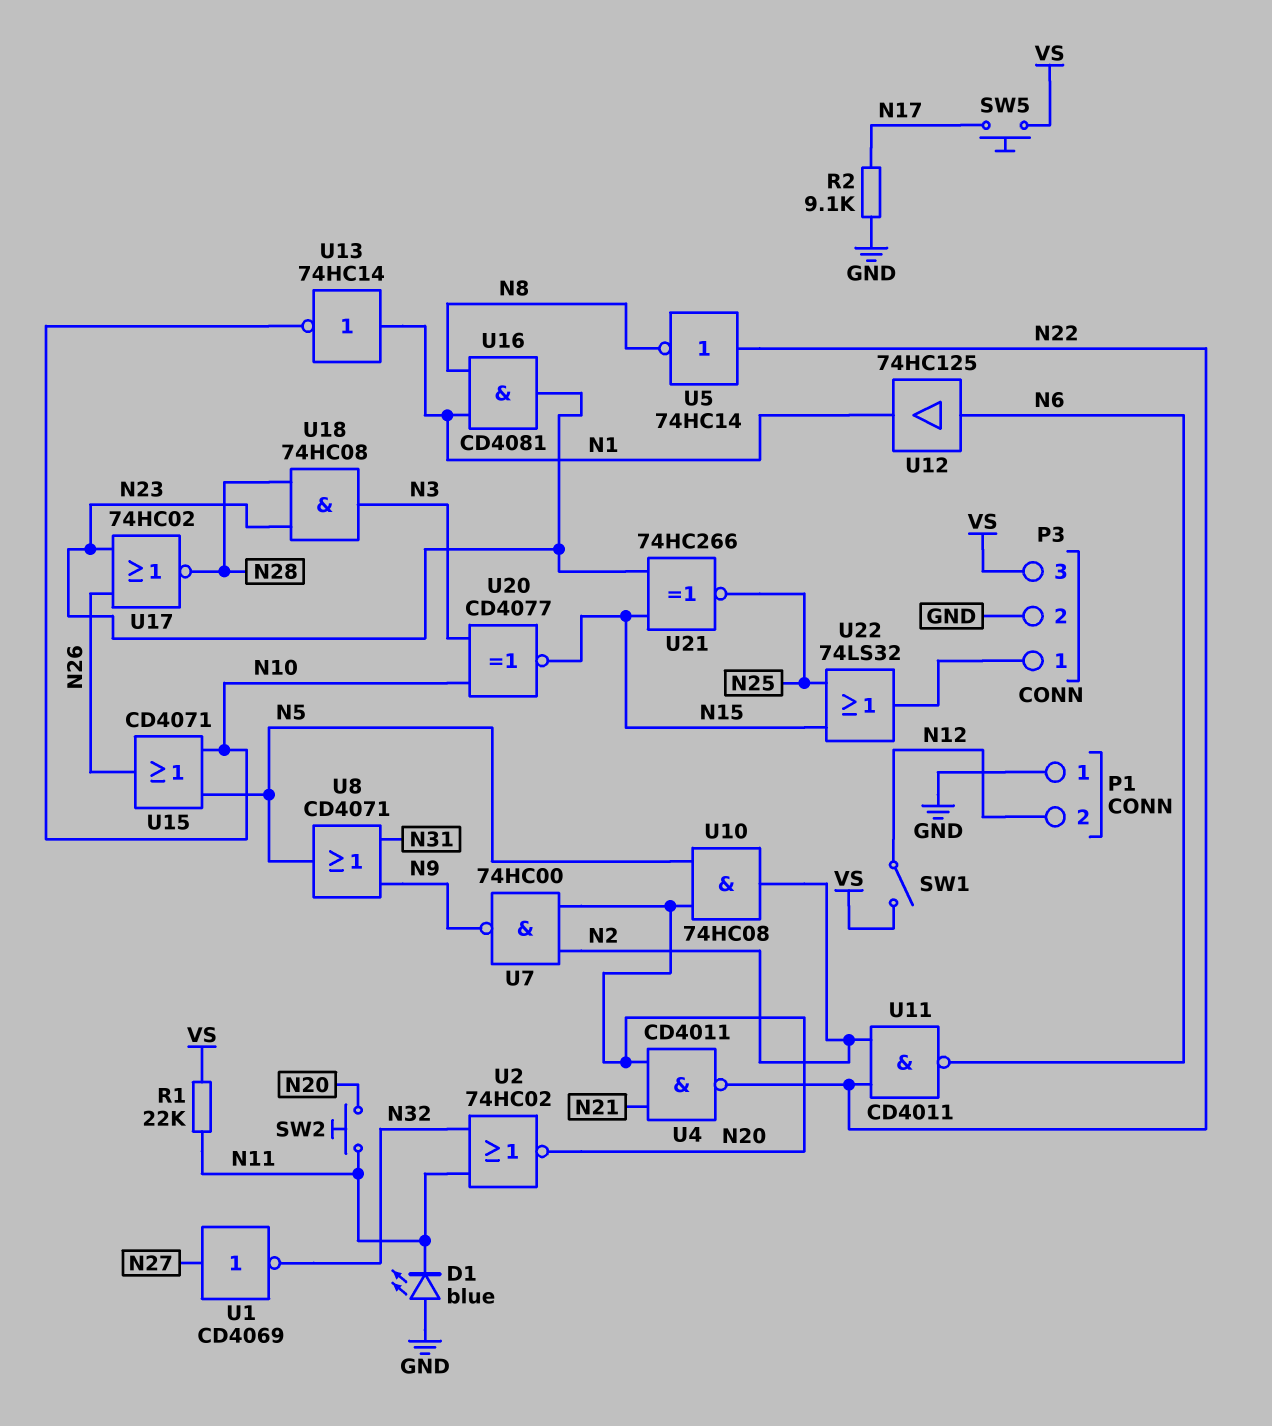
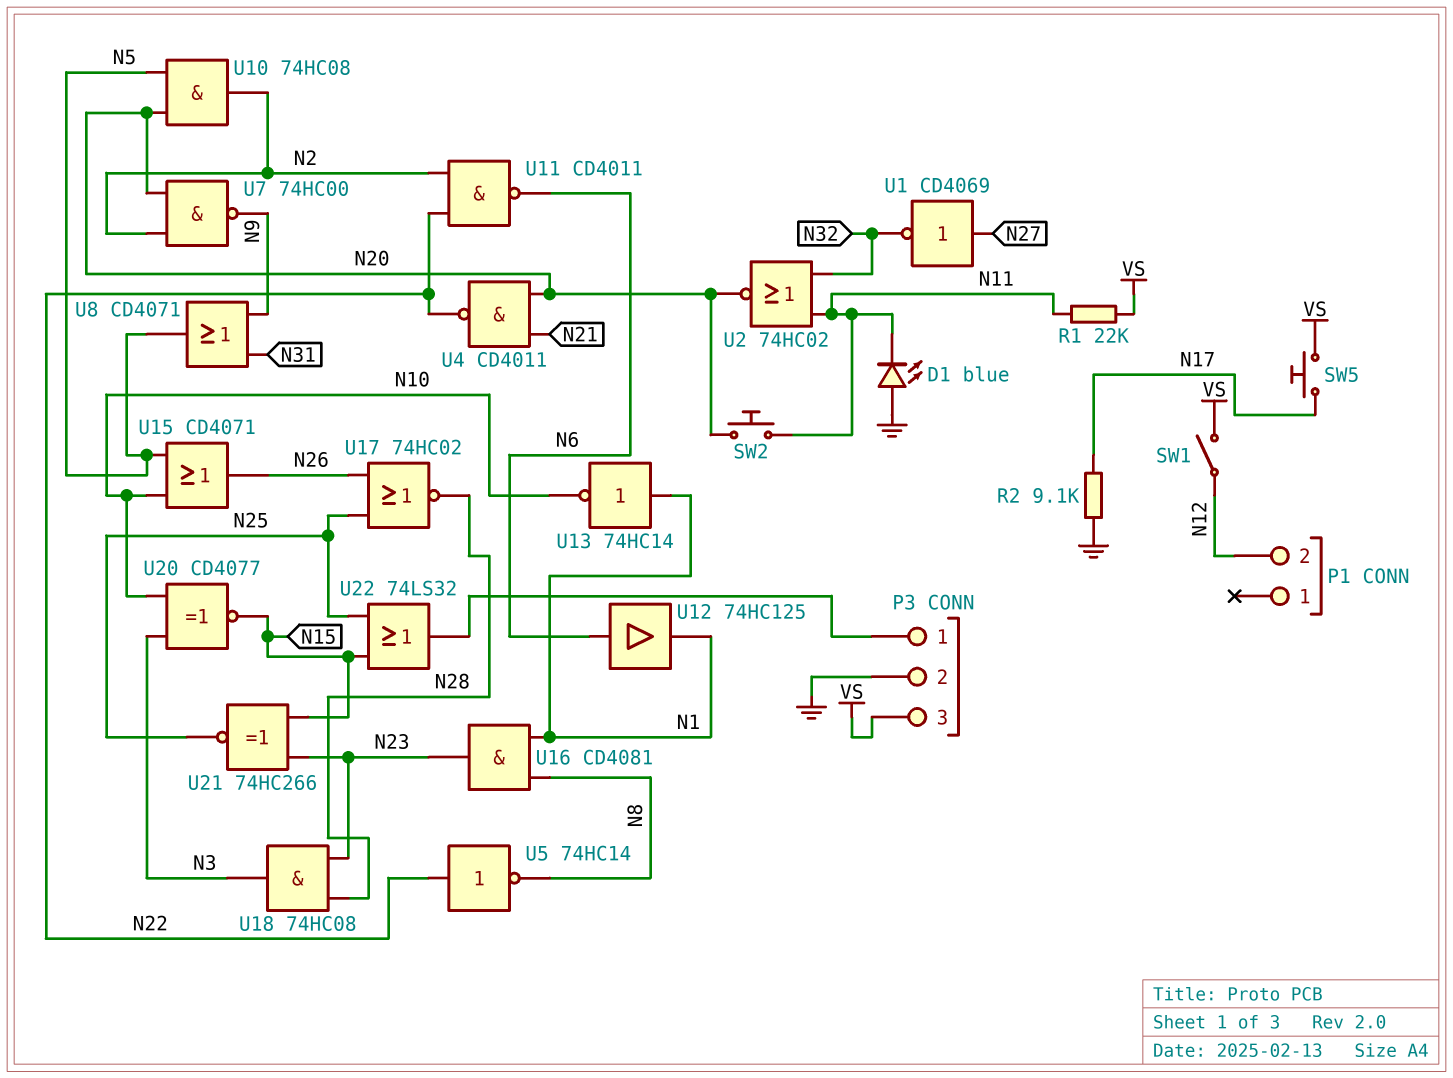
P1 pin 1: GND -> none
U17: NOR 74HC02 (in N23, in N26, out N28) -> NOR 74HC02 (in N25, in N26, out N28)

